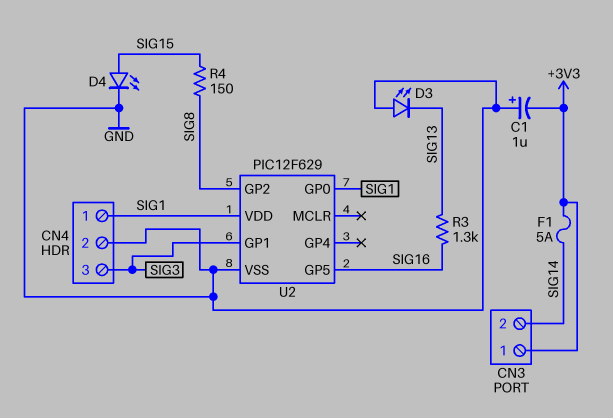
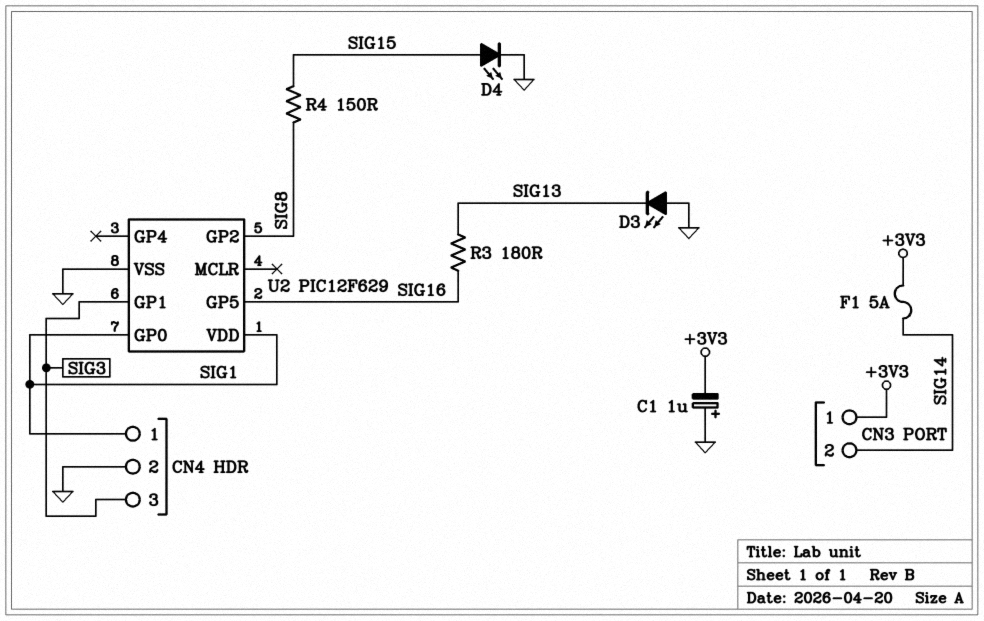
R3: 1.3k (SIG13, SIG16) -> 180 (SIG13, SIG16)

